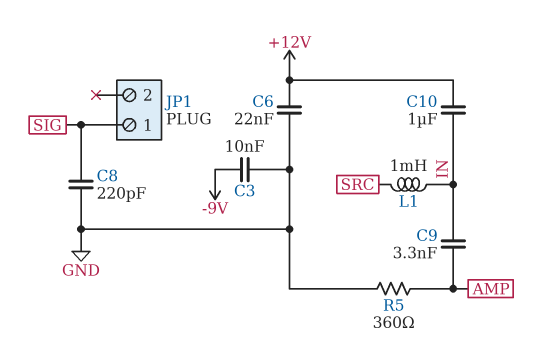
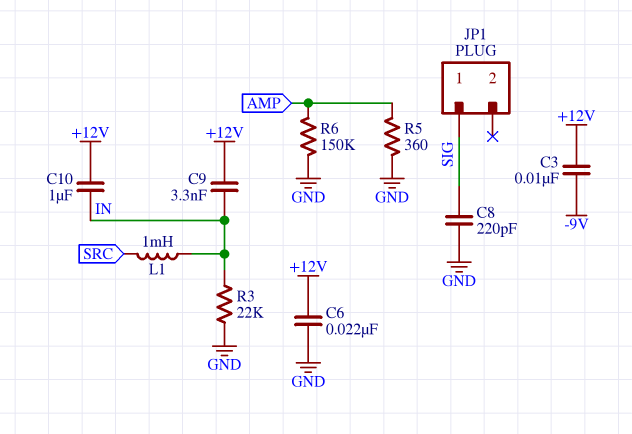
C3: 10nF (-9V, GND) -> 10nF (+12V, -9V)
C9: 3.3nF (AMP, IN) -> 3.3nF (+12V, IN)
R3: none -> 22k (GND, IN)
R6: none -> 150k (AMP, GND)

